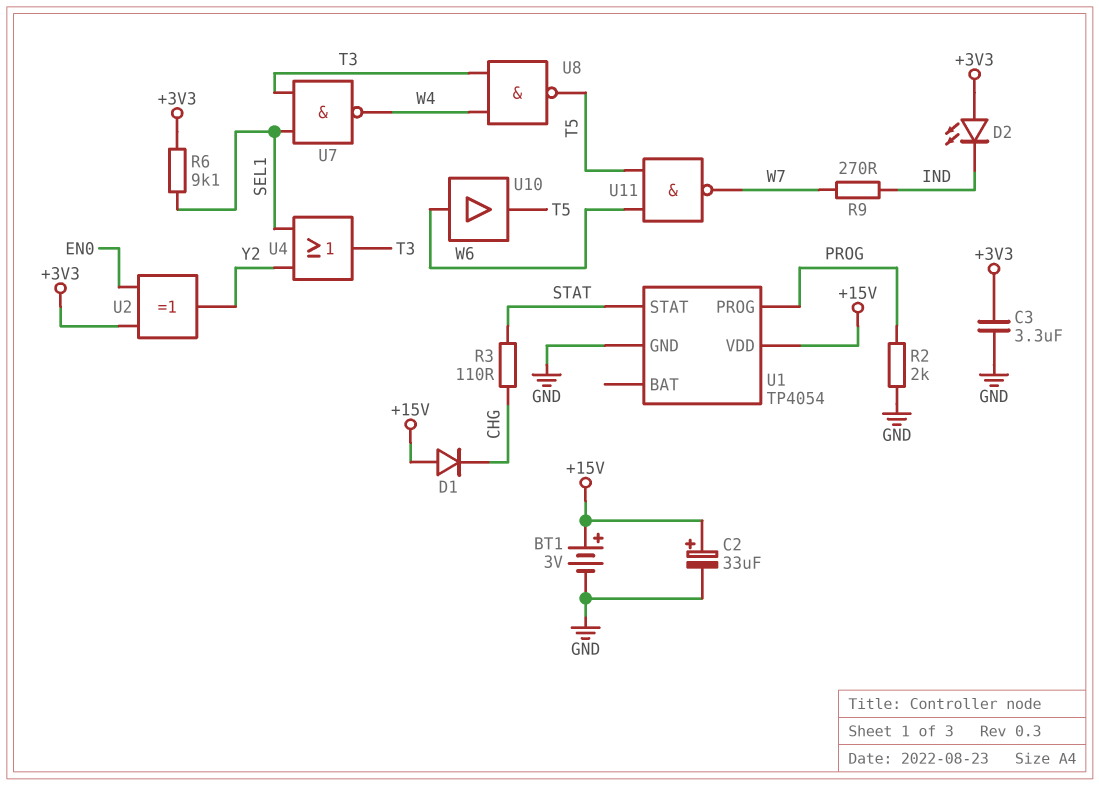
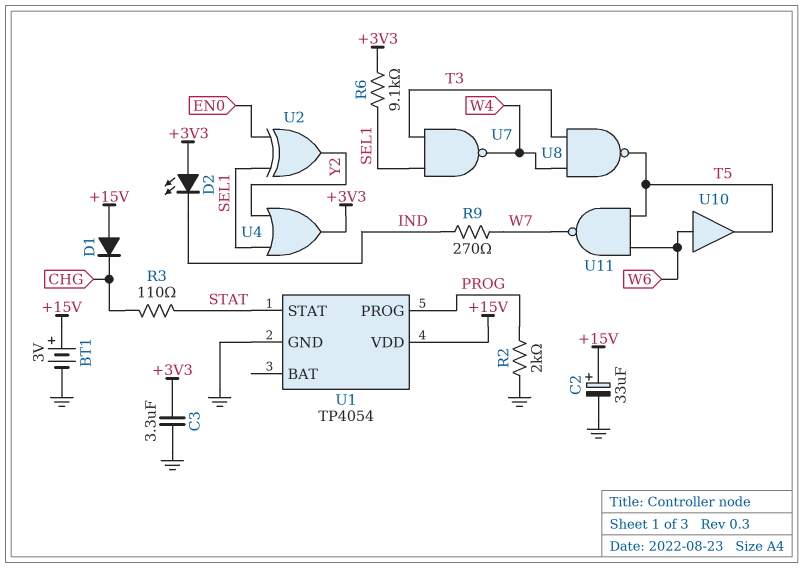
U2: XOR (in +3V3, in EN0, out Y2) -> XOR (in EN0, in SEL1, out Y2)
U4: OR (in SEL1, in Y2, out T3) -> OR (in SEL1, in Y2, out +3V3)

